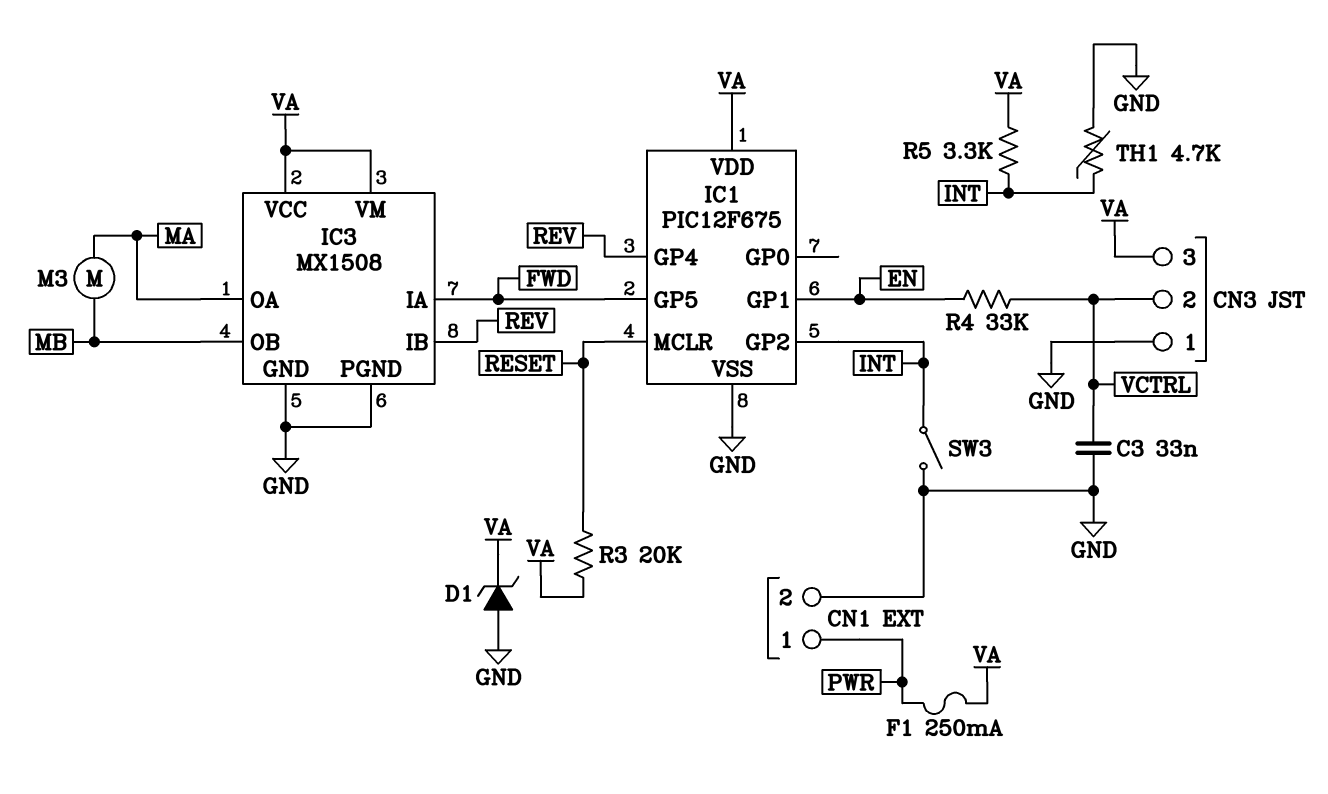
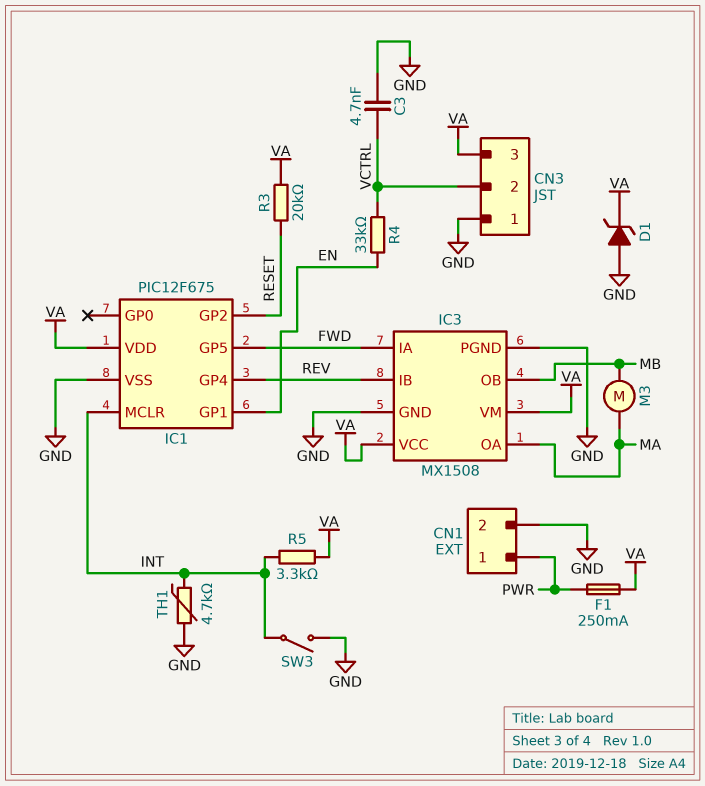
C3: 33nF (GND, VCTRL) -> 4.7nF (GND, VCTRL)
IC1 pin GP2: INT -> RESET
IC1 pin MCLR: RESET -> INT

